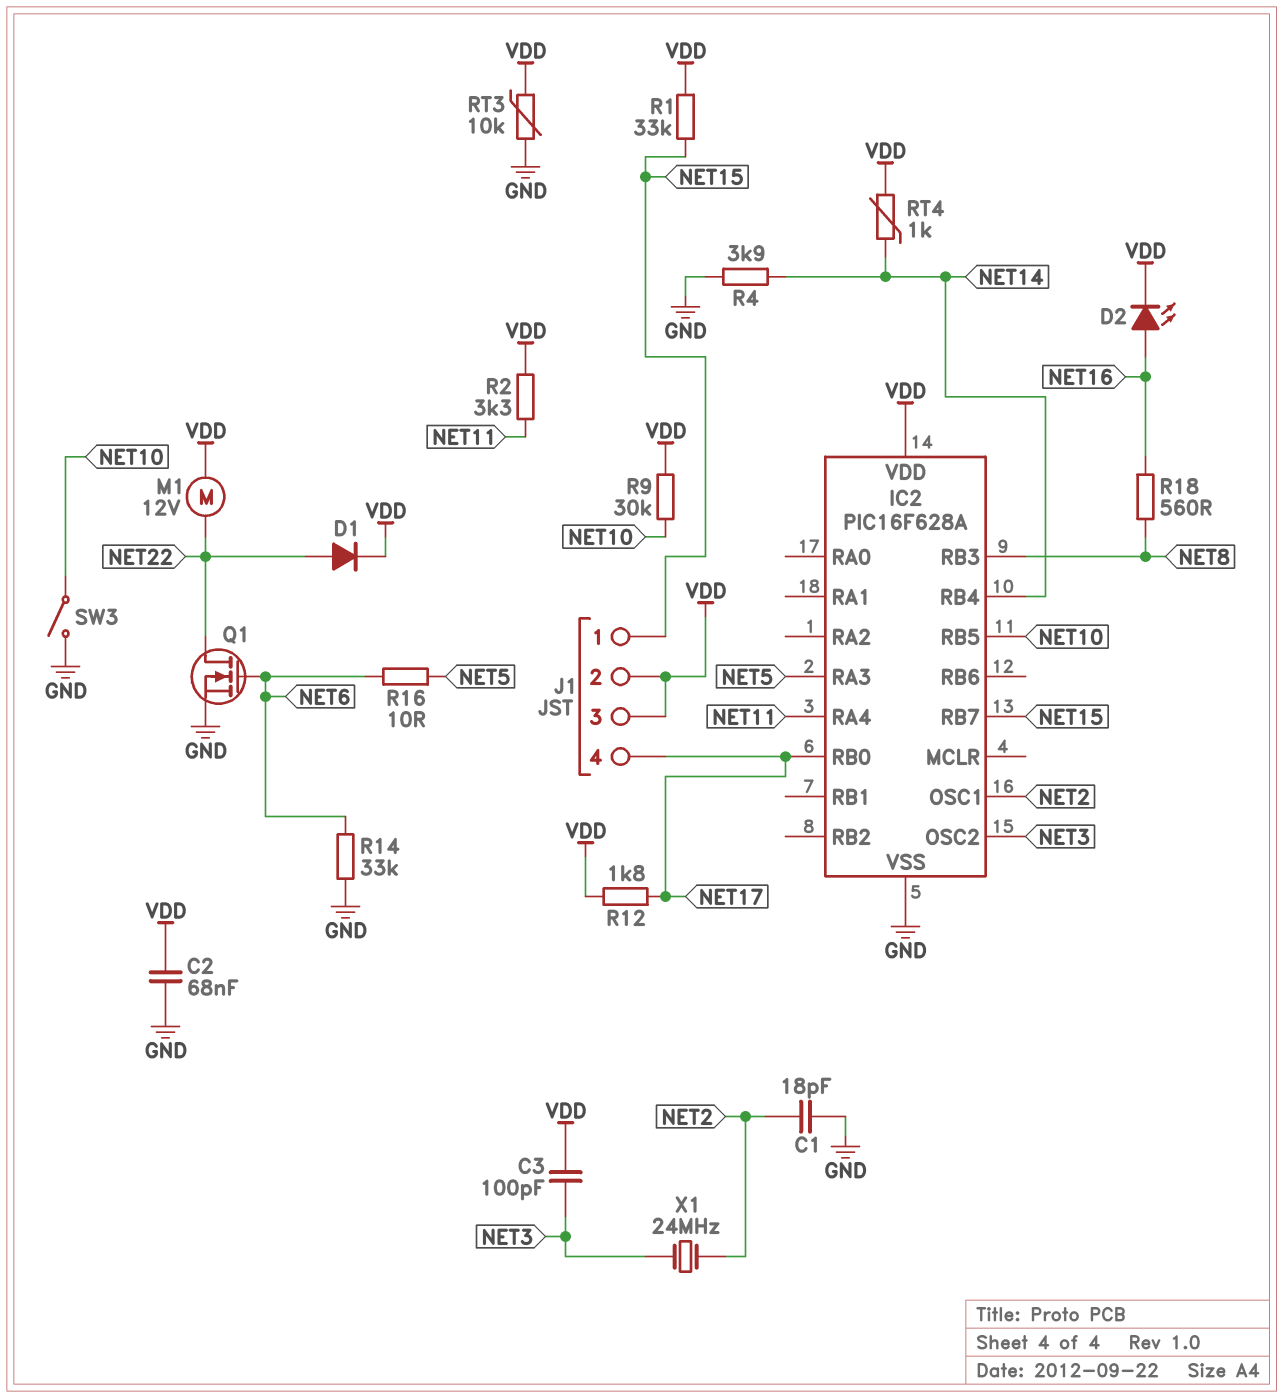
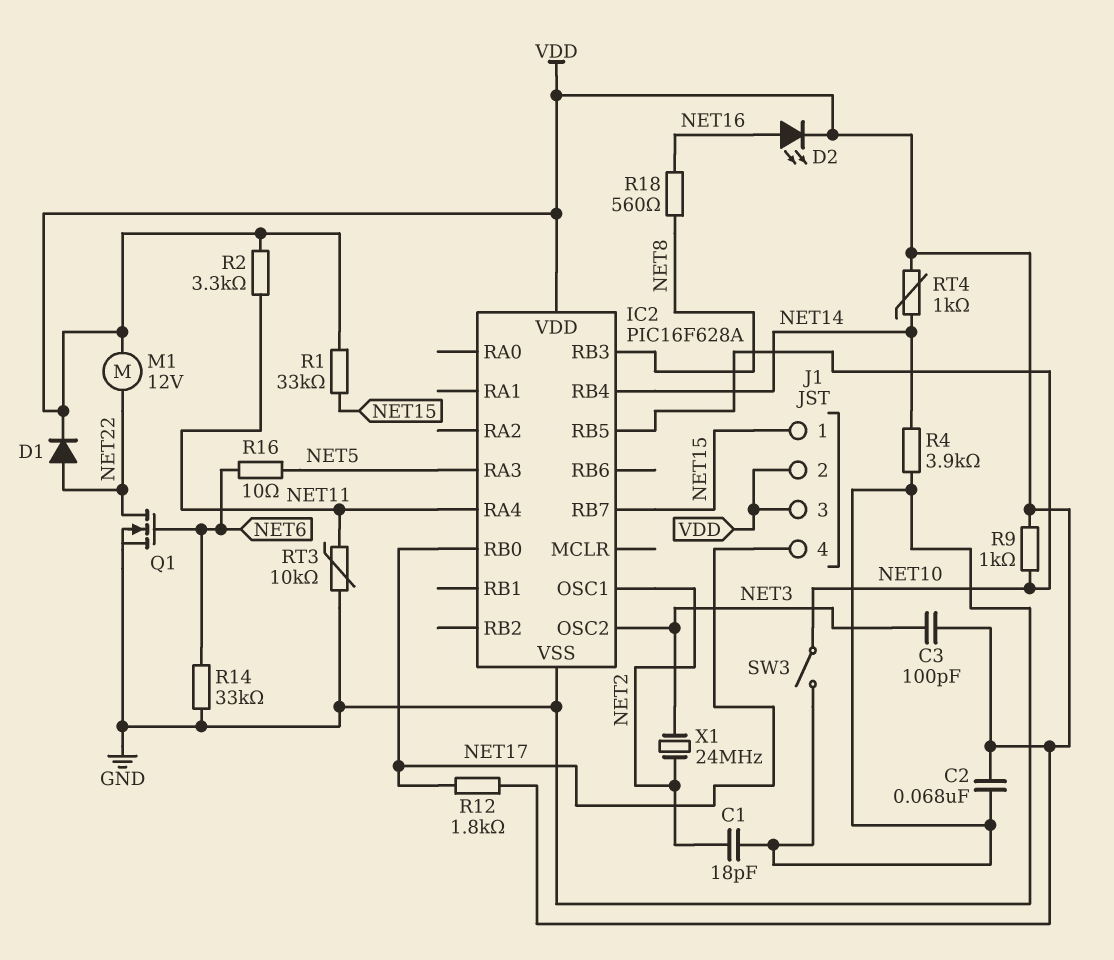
R9: 30k (NET10, VDD) -> 1k (NET10, VDD)
RT3: 10k (GND, VDD) -> 10k (GND, NET11)

